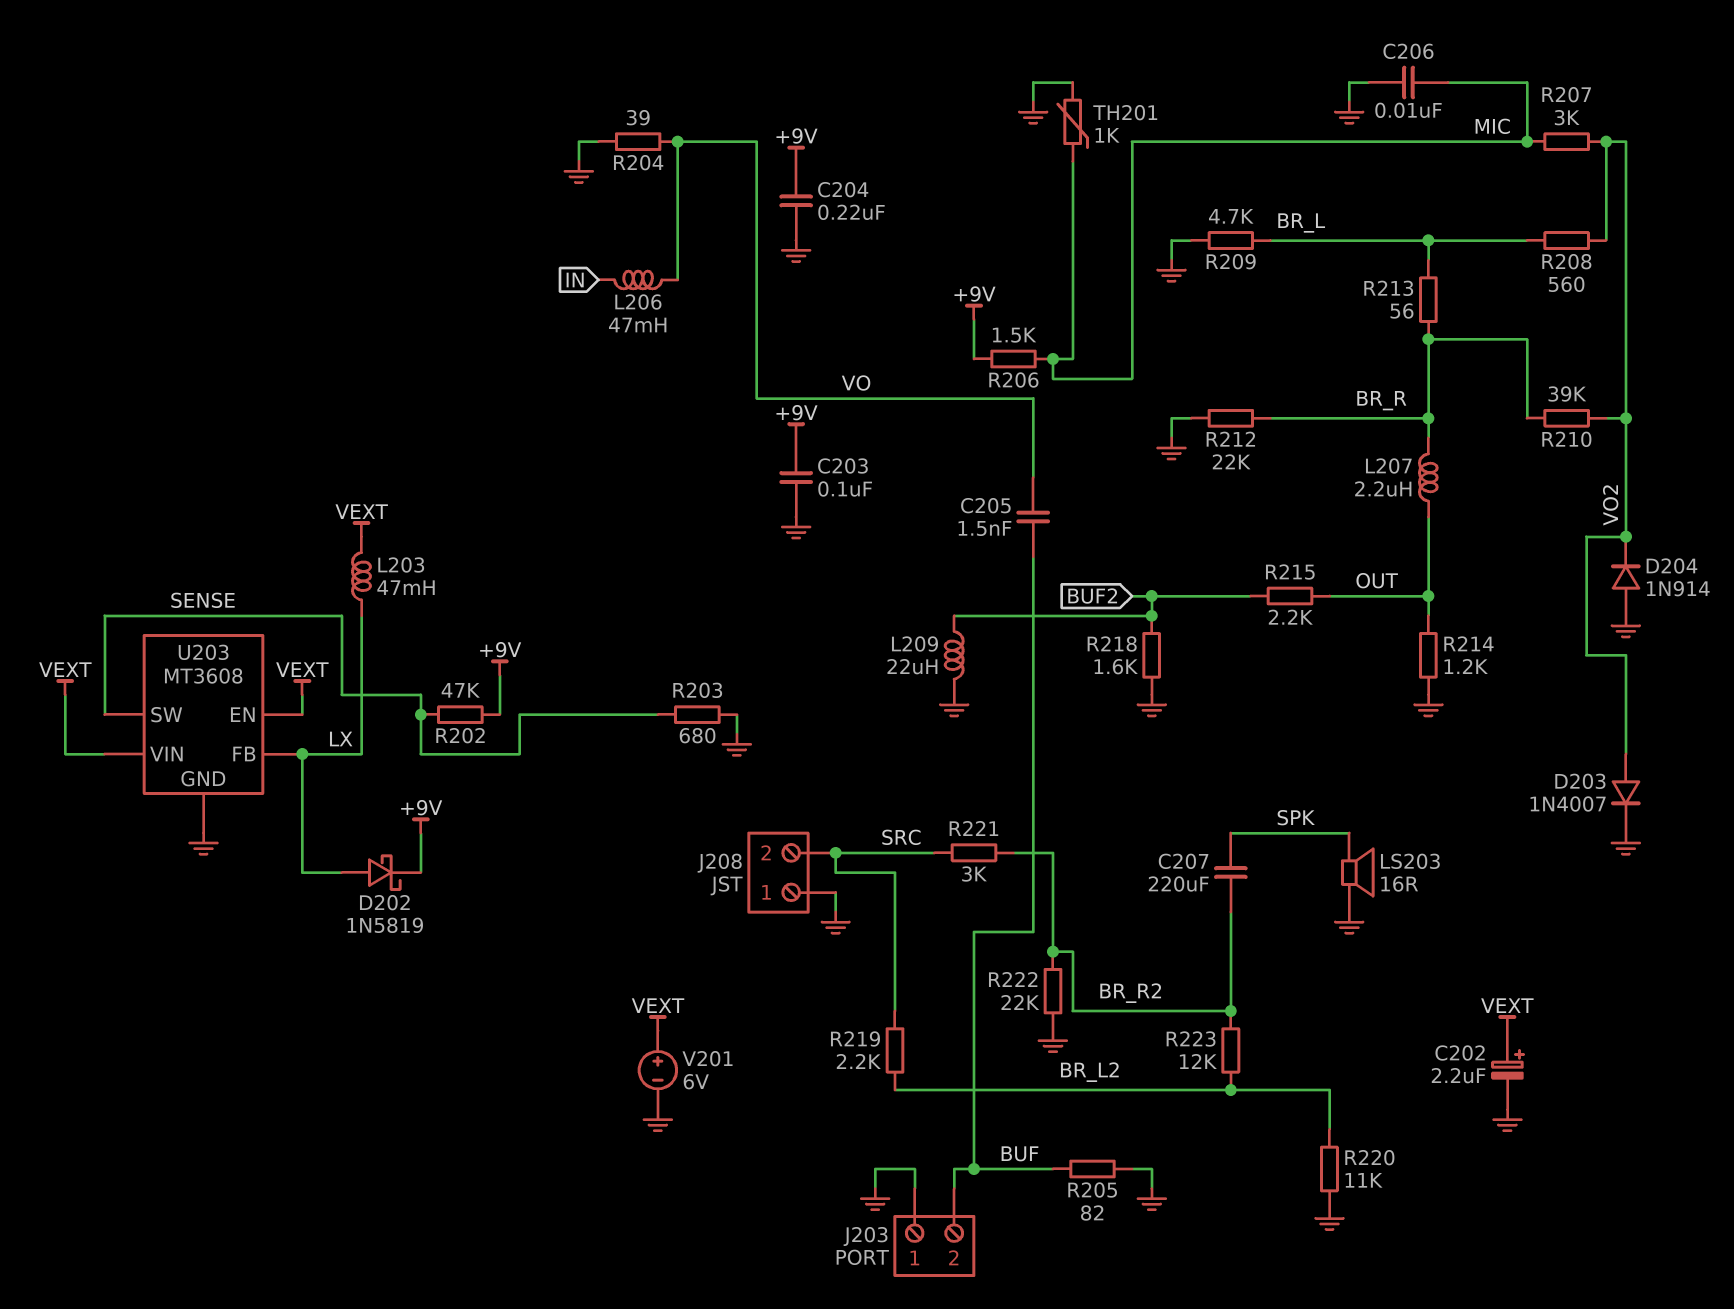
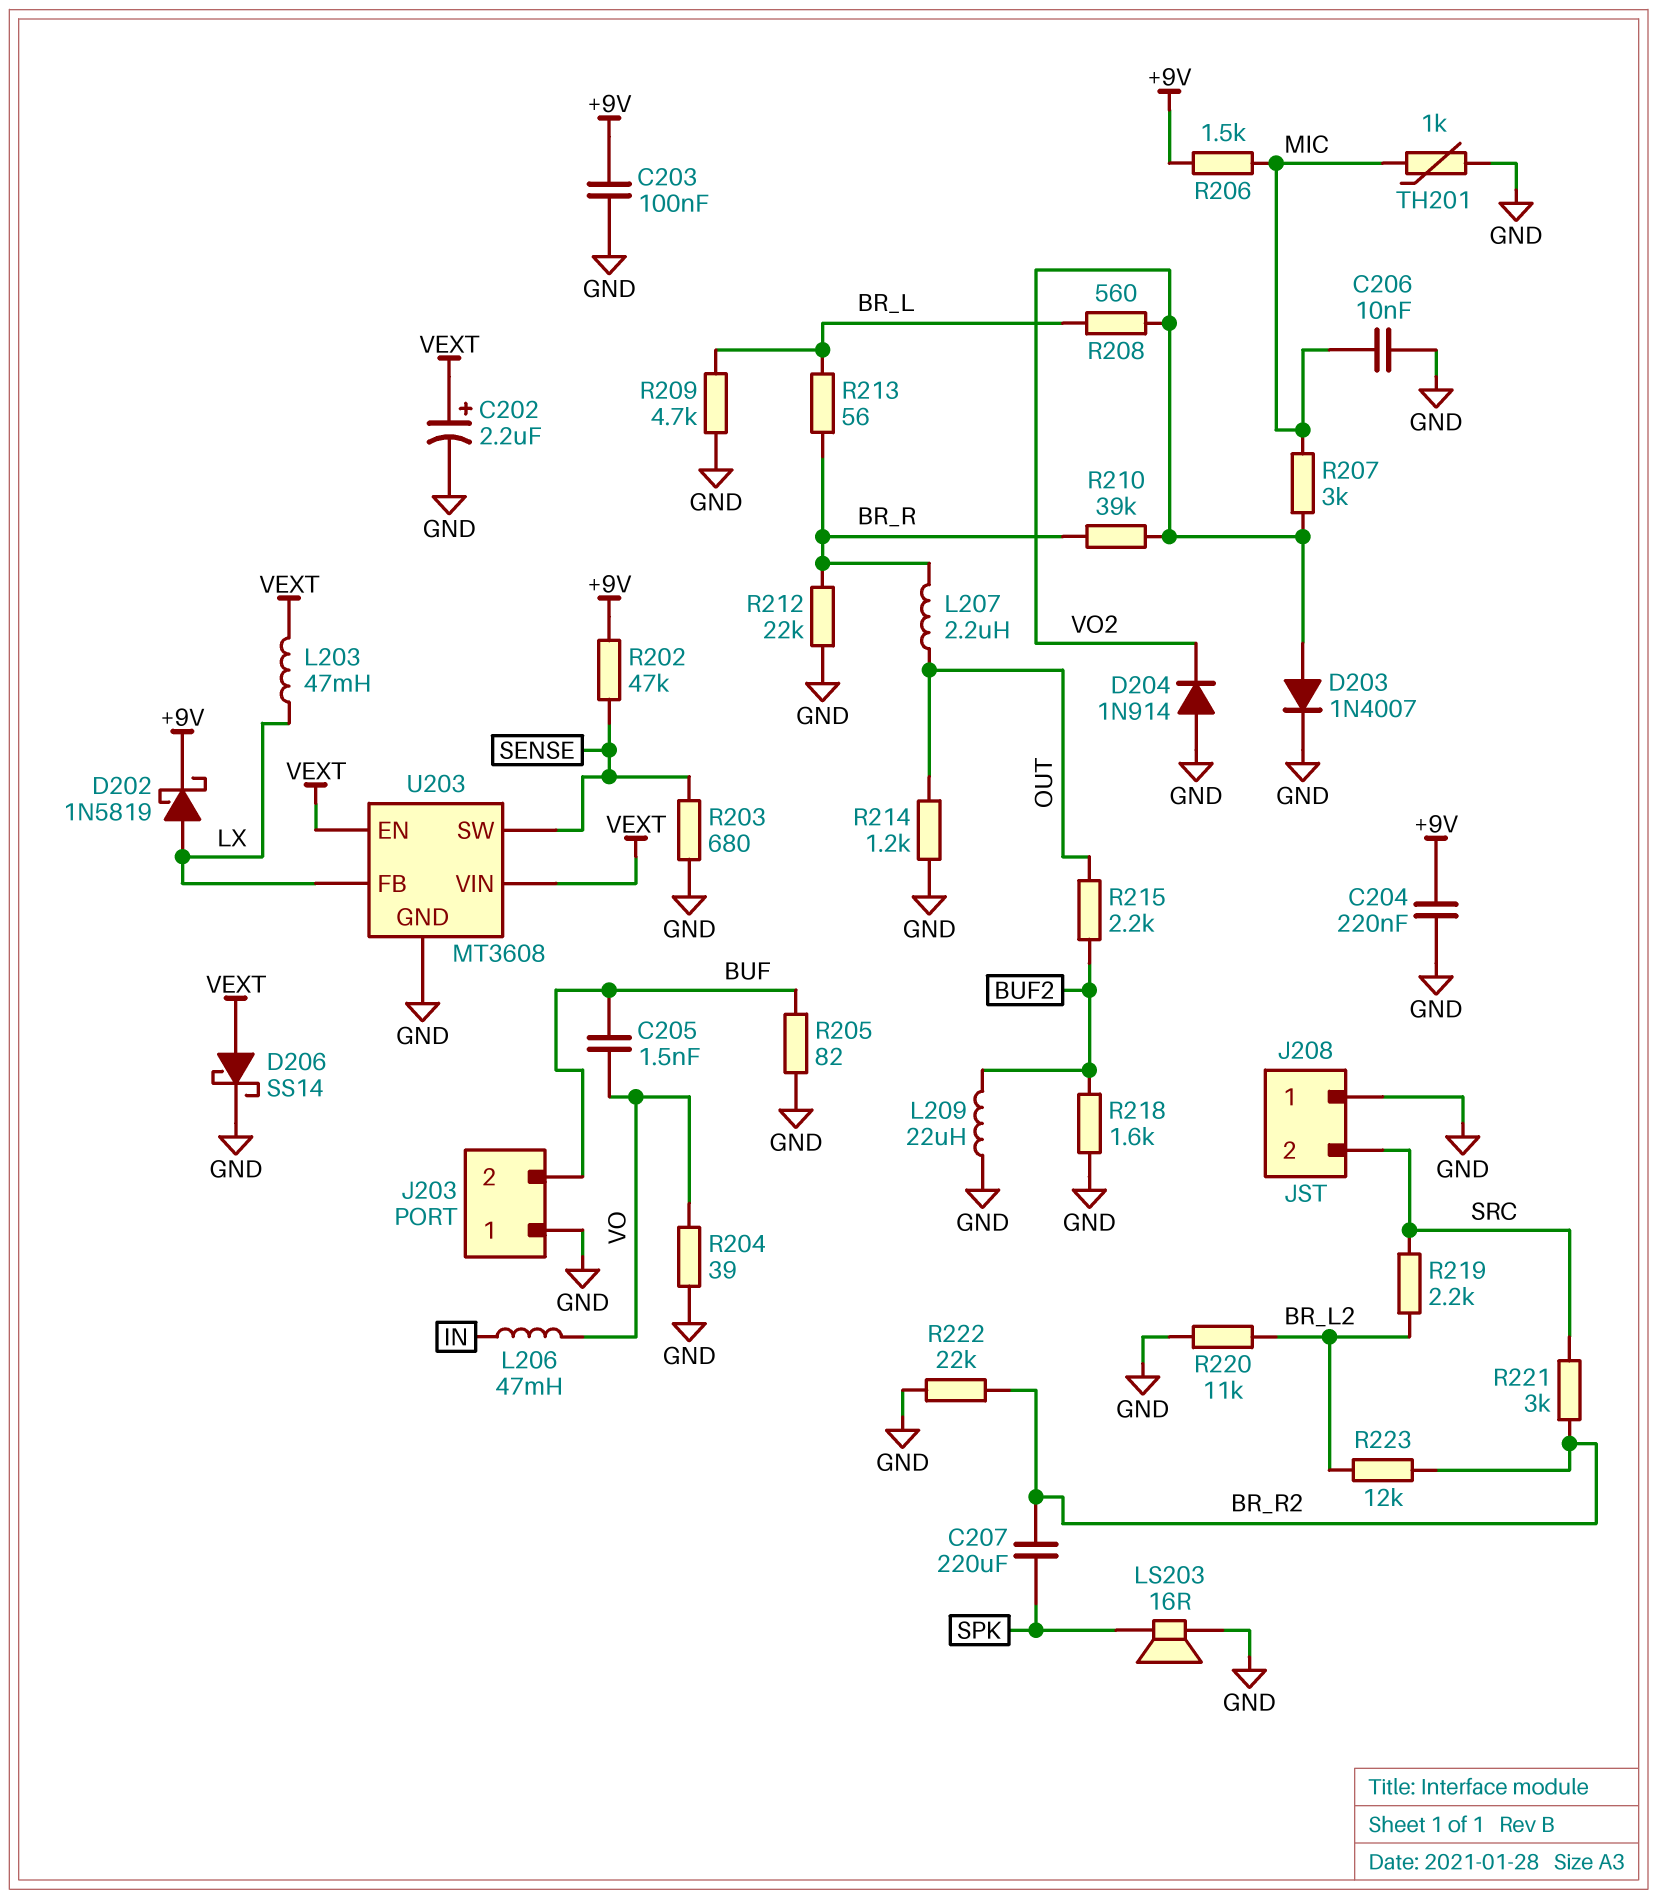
D206: none -> schottky SS14 (A VEXT, K GND)
V201: 6V (plus VEXT, minus GND) -> none

